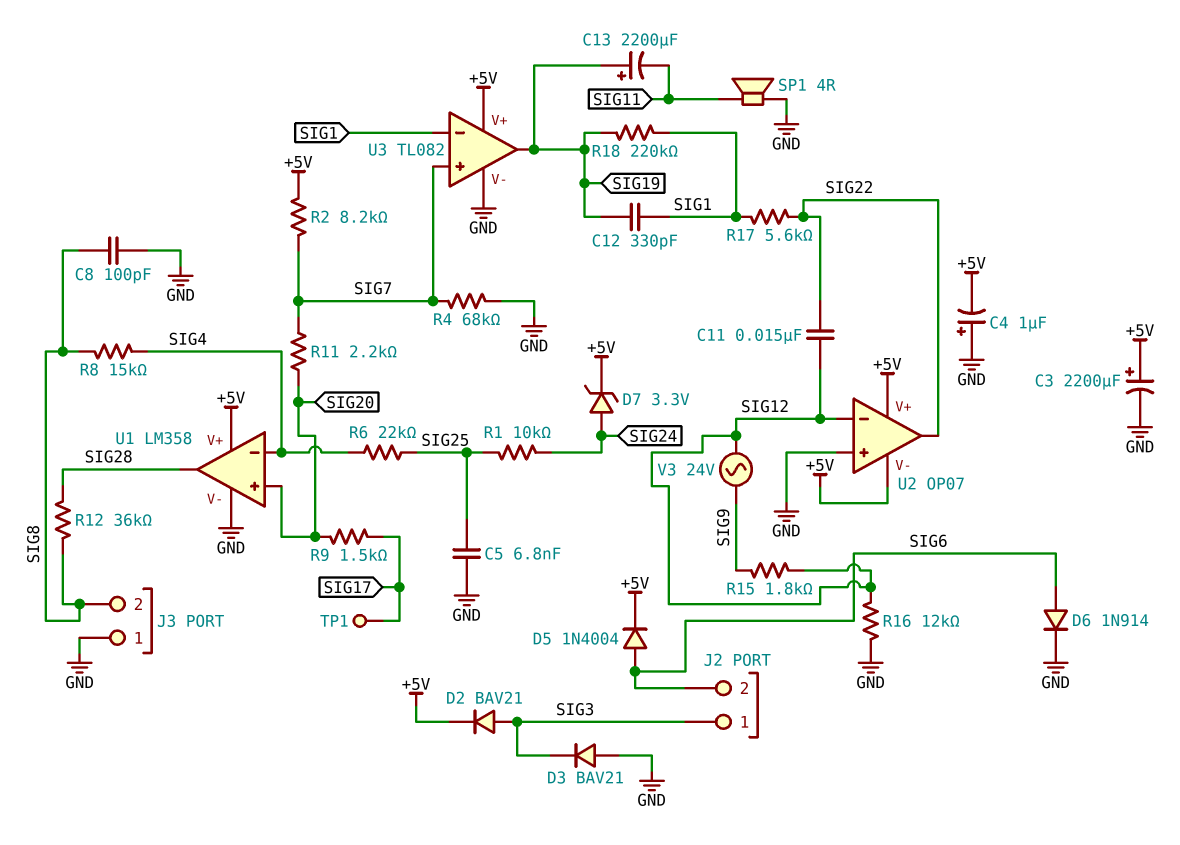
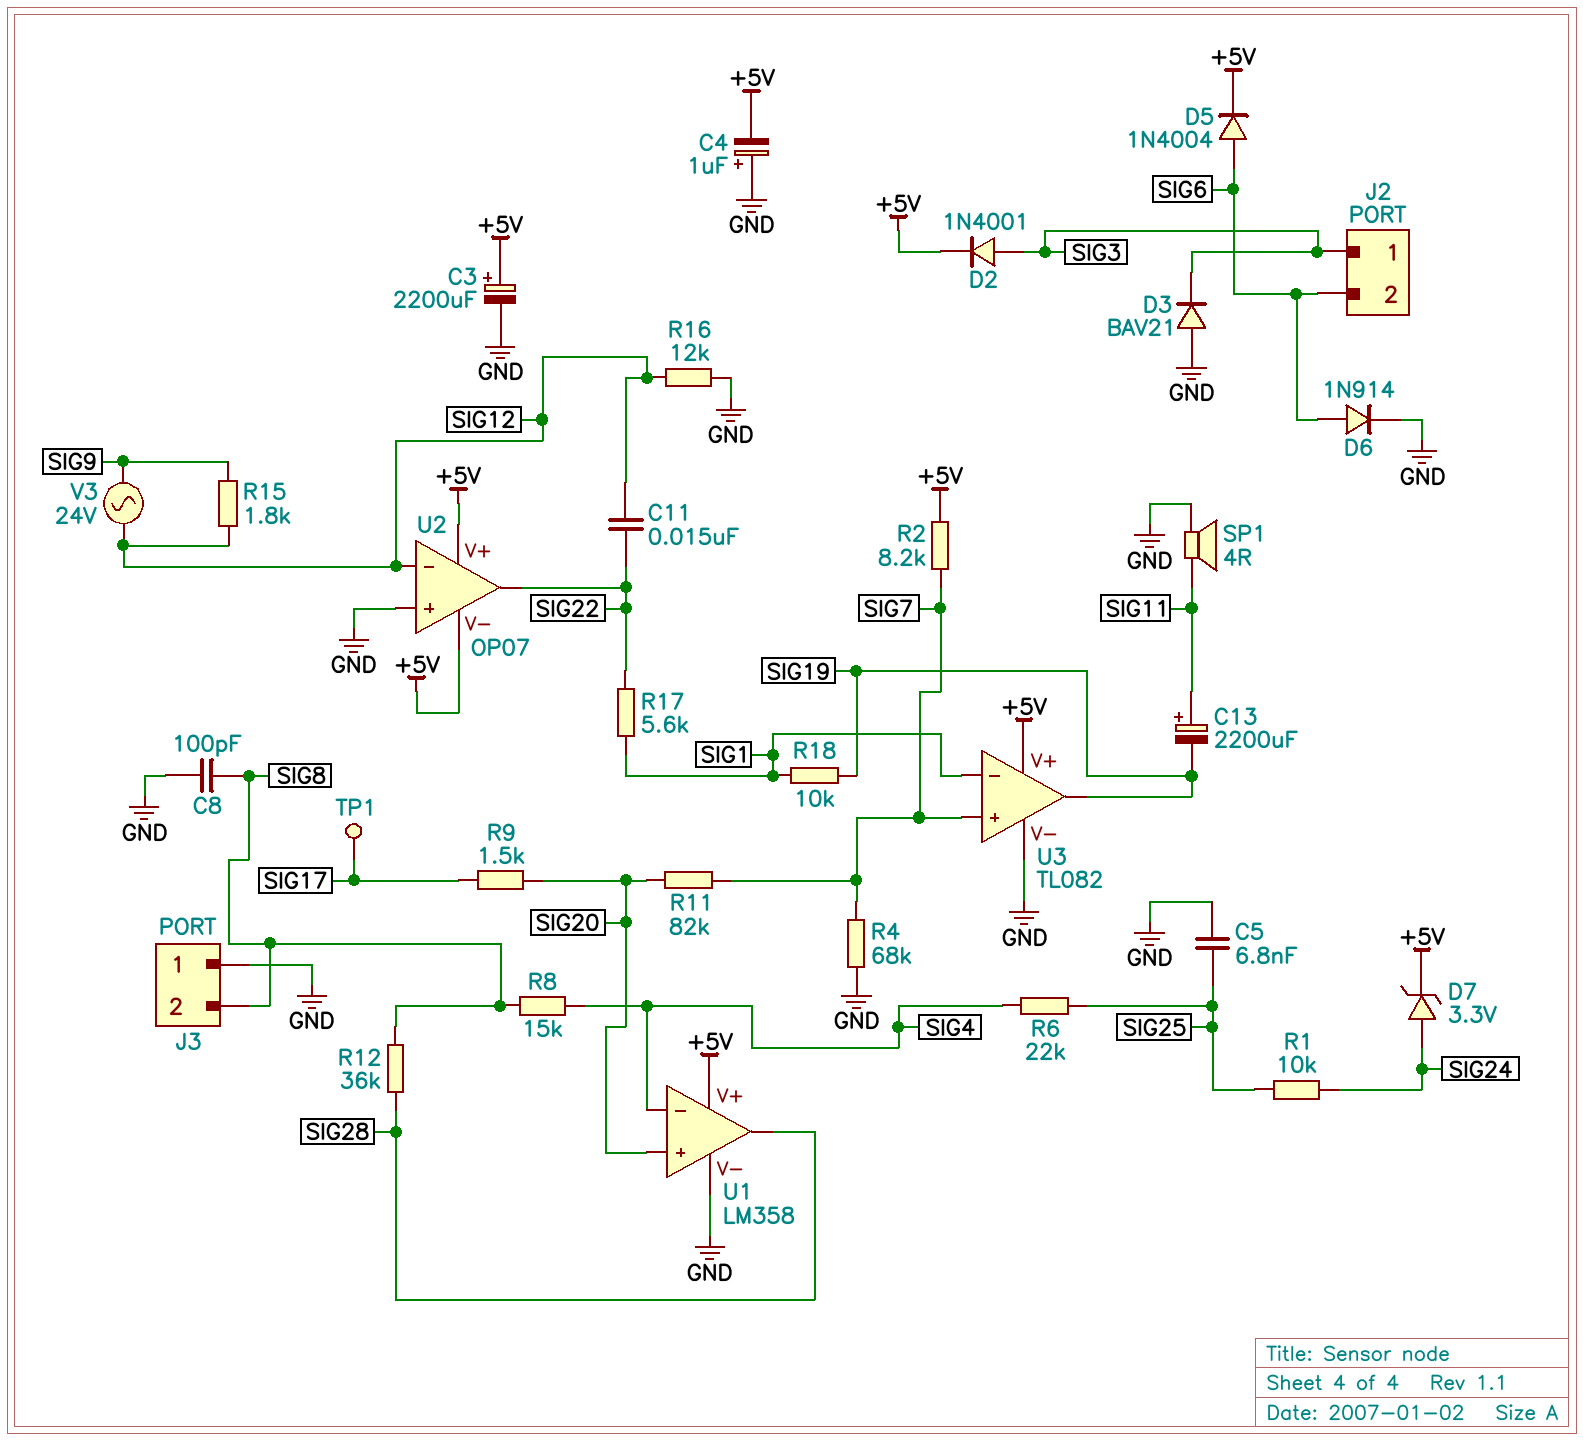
C12: 330pF (SIG1, SIG19) -> none
C13: 2200uF (plus SIG19, minus SIG11) -> 2200uF (plus SIG11, minus SIG19)
D2: diode BAV21 (A SIG3, K +5V) -> diode 1N4001 (A SIG3, K +5V)
R11: 2.2k (SIG7, SIG20) -> 82k (SIG7, SIG20)
R18: 220k (SIG1, SIG19) -> 10k (SIG1, SIG19)

